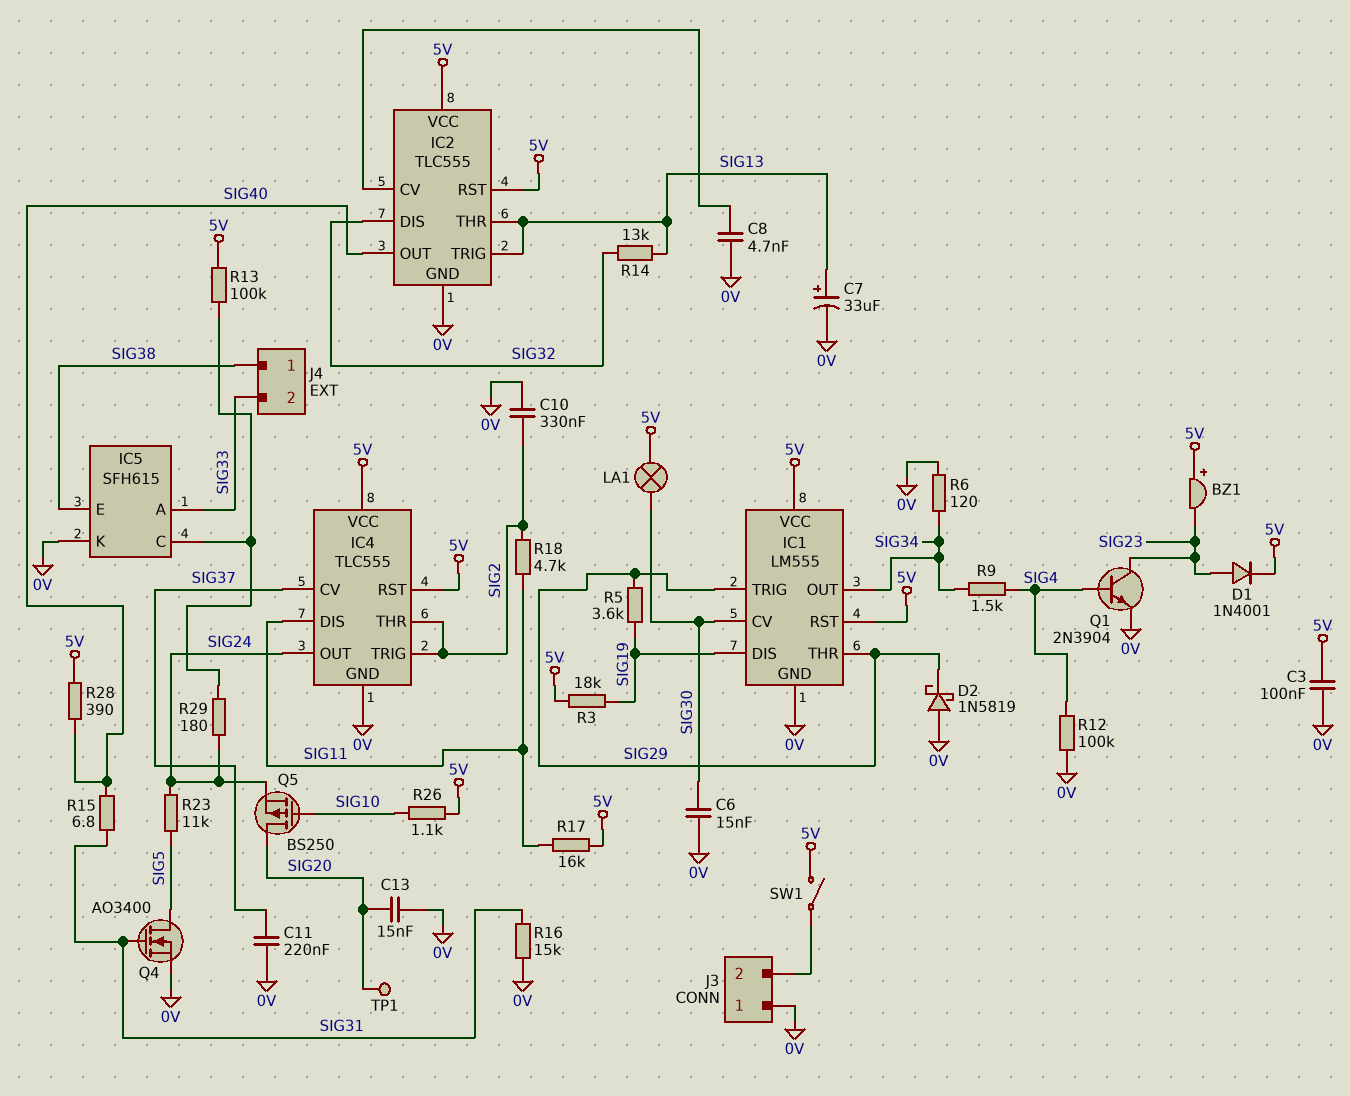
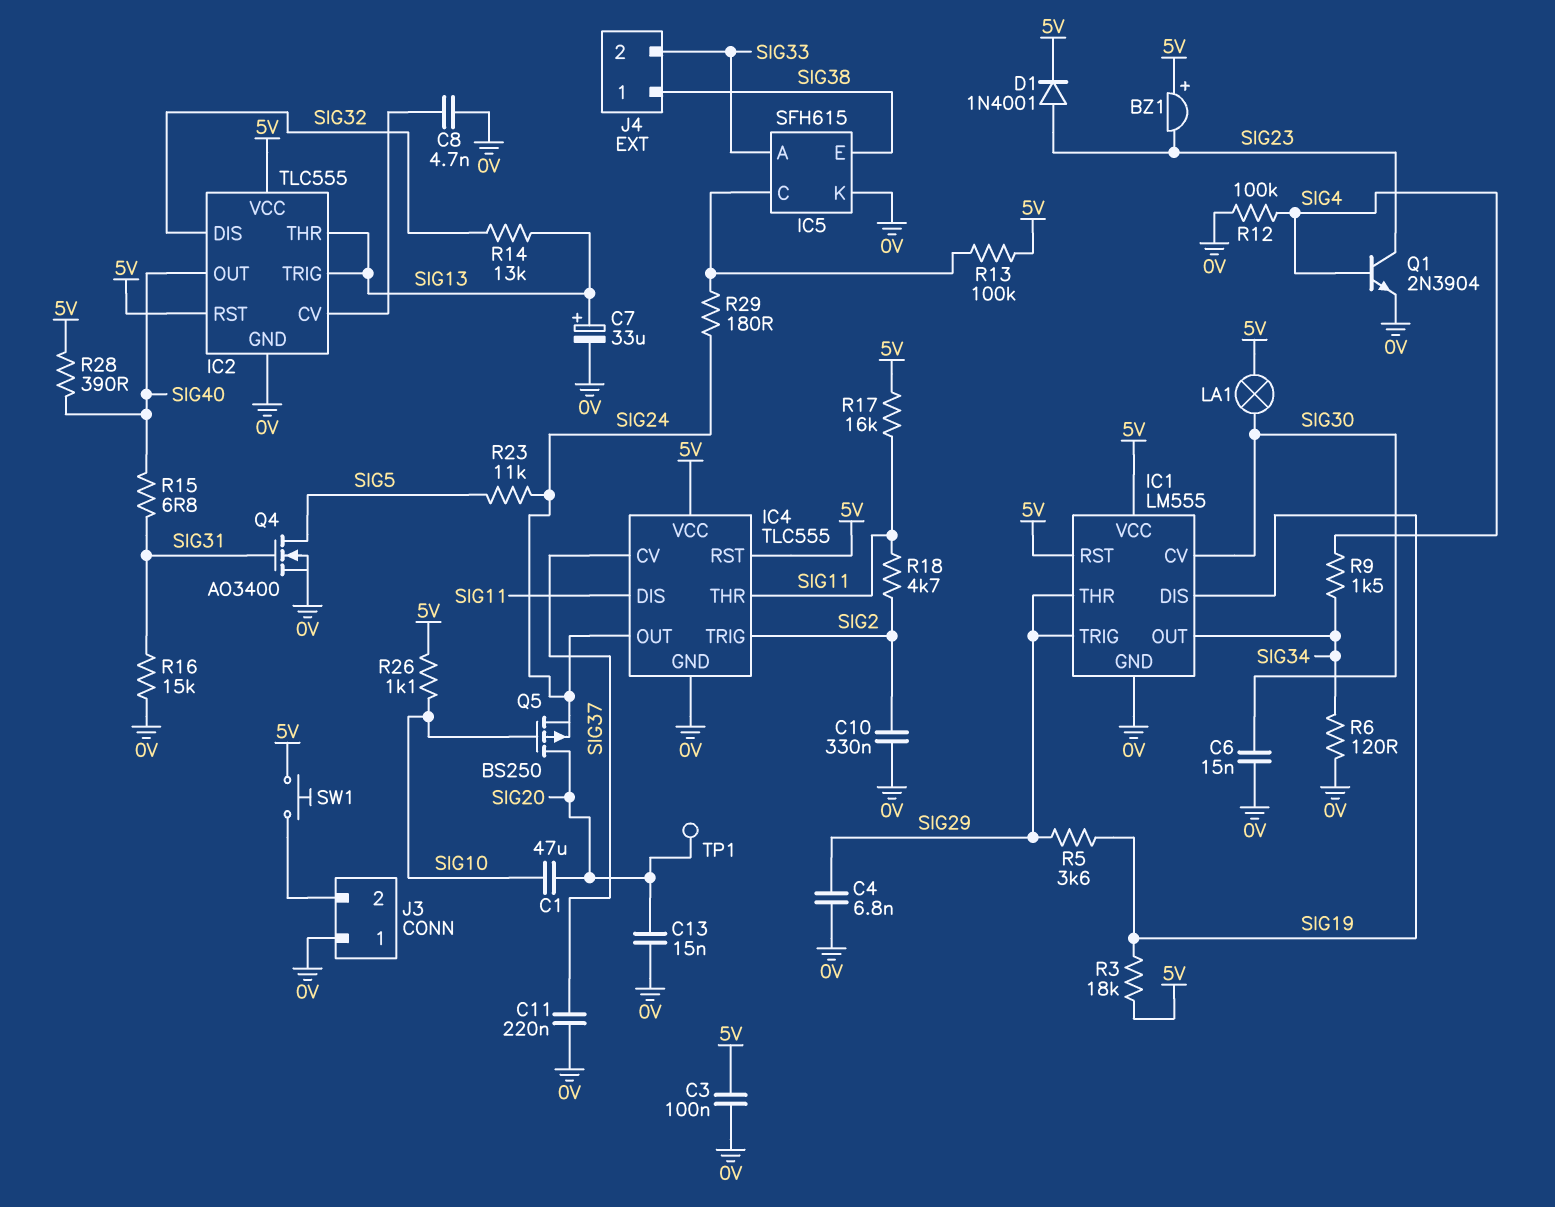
C1: none -> 47uF (SIG10, SIG20)
C4: none -> 6.8nF (0V, SIG29)
D2: schottky 1N5819 (A 0V, K SIG29) -> none
IC4 pin THR: SIG2 -> SIG11
SW1: switch (5V, J3/2) -> button (5V, J3/2)

